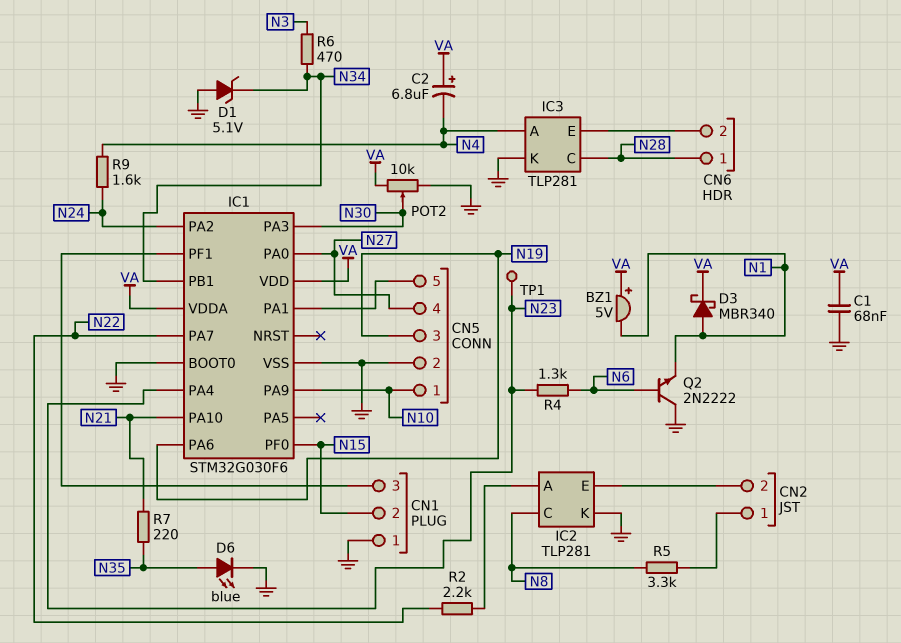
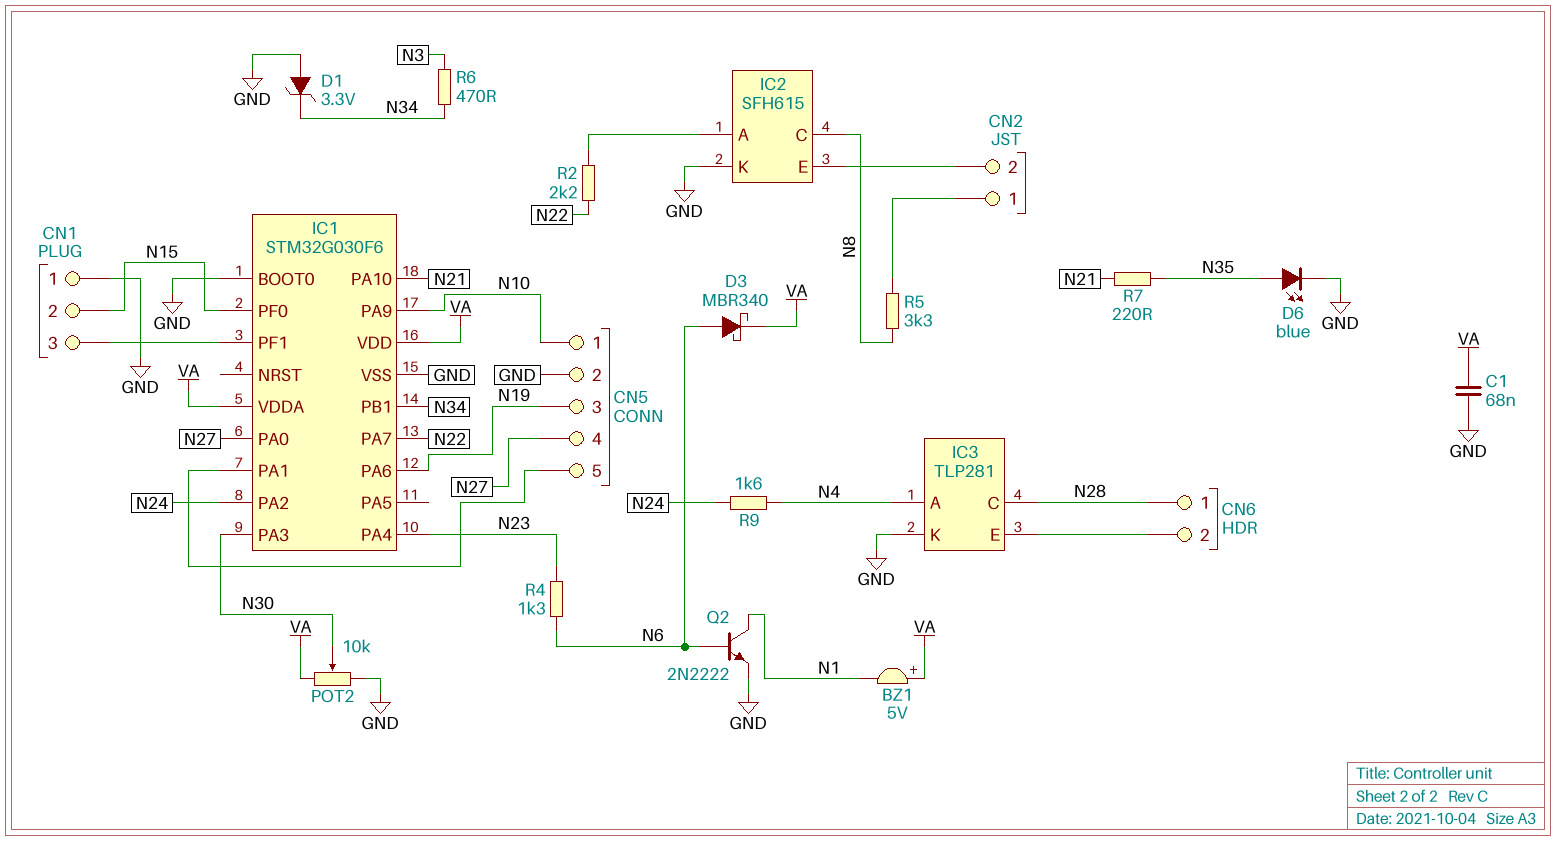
C2: 6.8uF (plus VA, minus N4) -> none
D1: zener 5.1V (A GND, K N34) -> zener 3.3V (A GND, K N34)
D3: schottky MBR340 (A N1, K VA) -> schottky MBR340 (A N6, K VA)
IC2: TLP281 -> SFH615
Q2: NPN 2N2222 (B N6, C GND, E N1) -> NPN 2N2222 (B N6, C N1, E GND)
TP1: test point (N23) -> none

